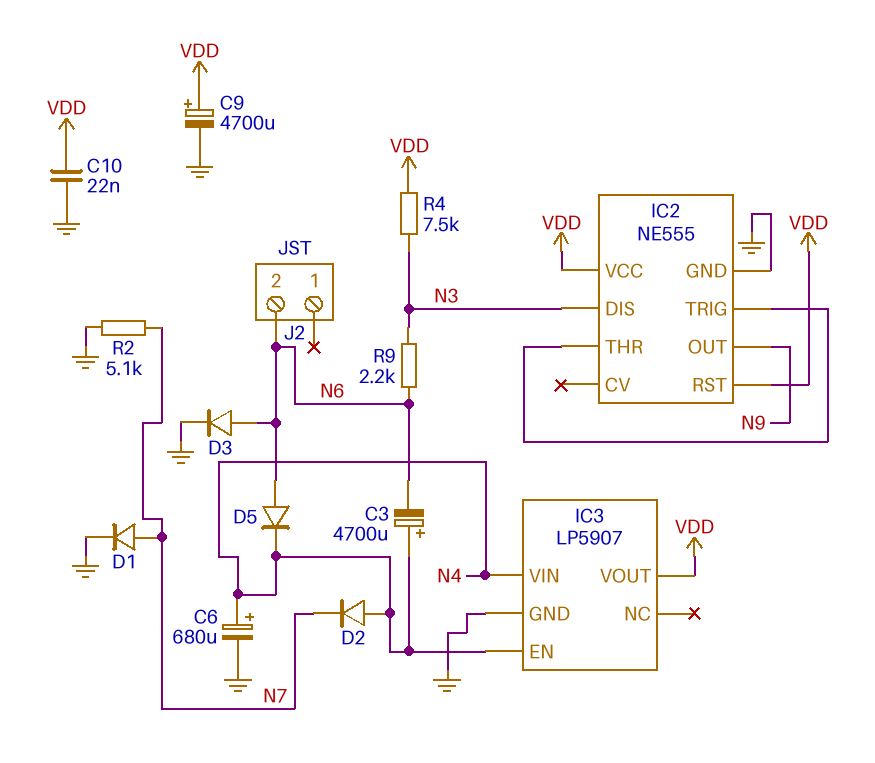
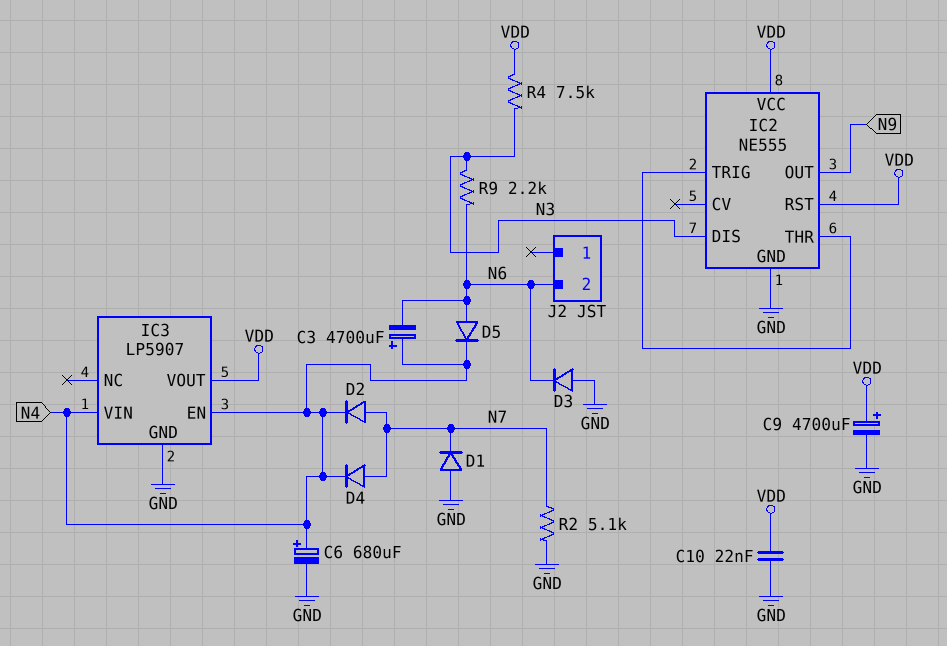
D1: diode (A N7, K GND) -> diode (A GND, K N7)
D2: diode (A N4, K N7) -> diode (A N7, K N4)
D3: diode (A N6, K GND) -> diode (A GND, K N6)
D4: none -> diode (A N7, K N4)

